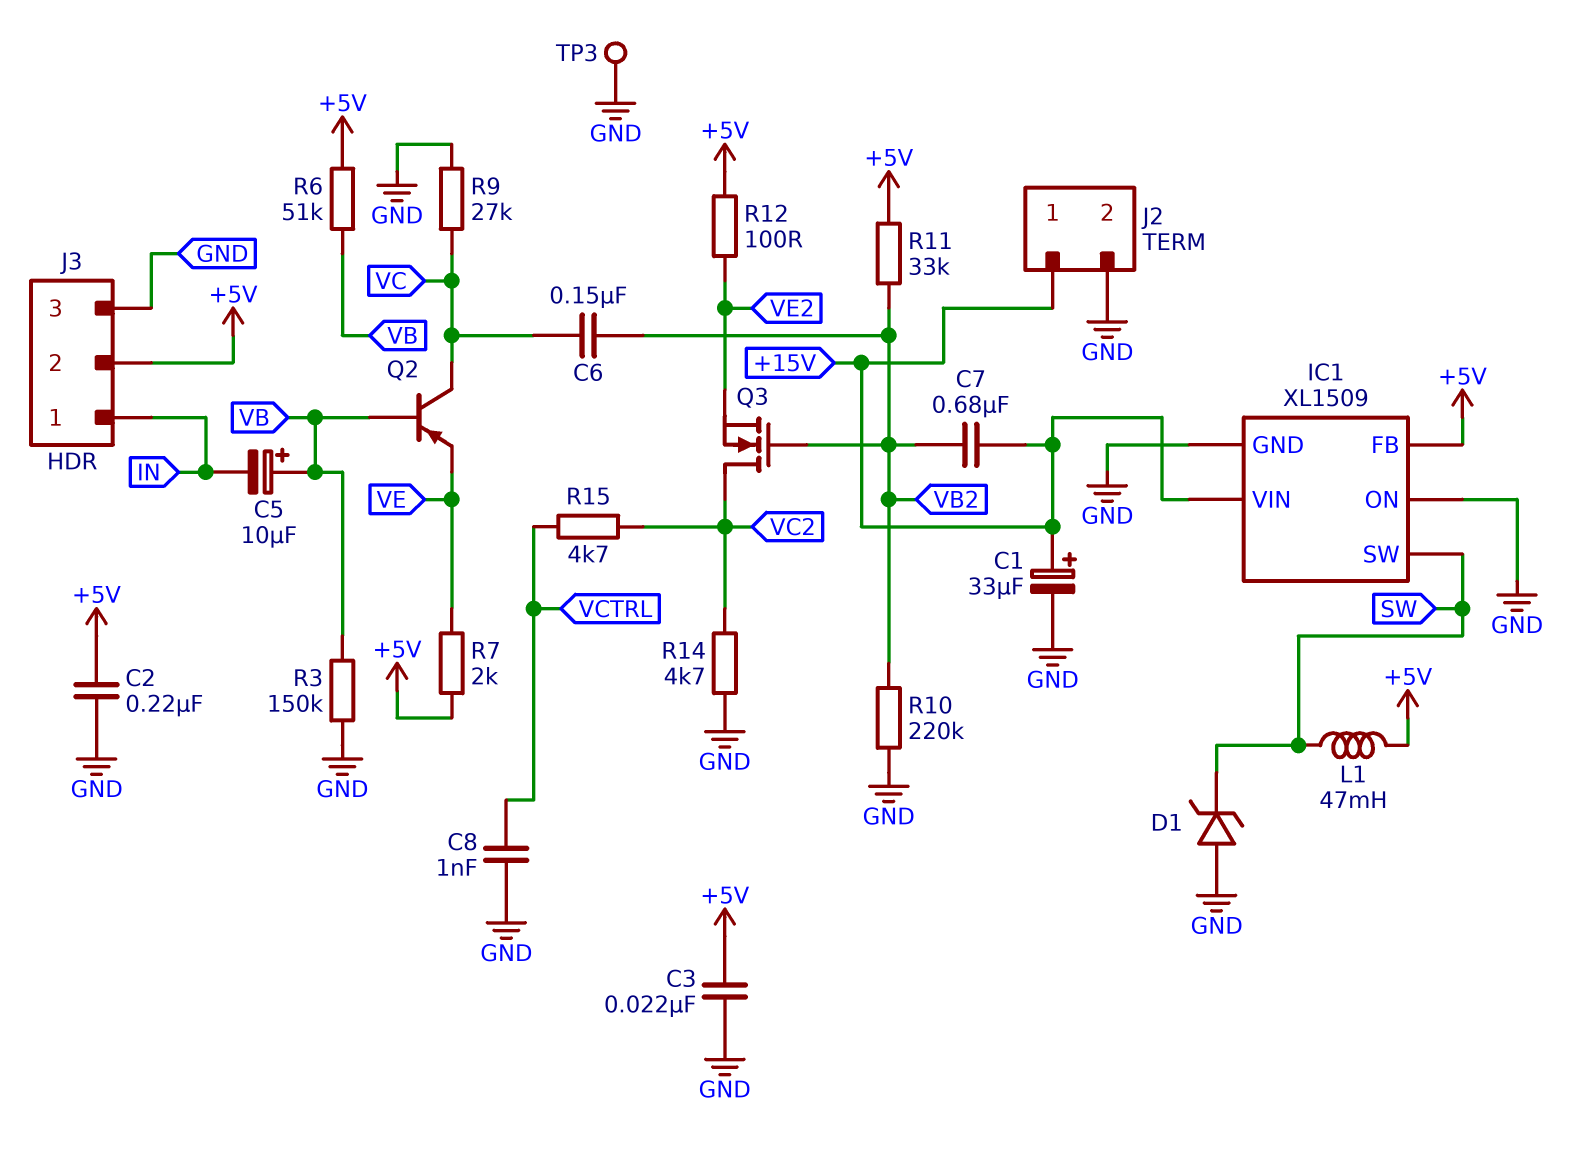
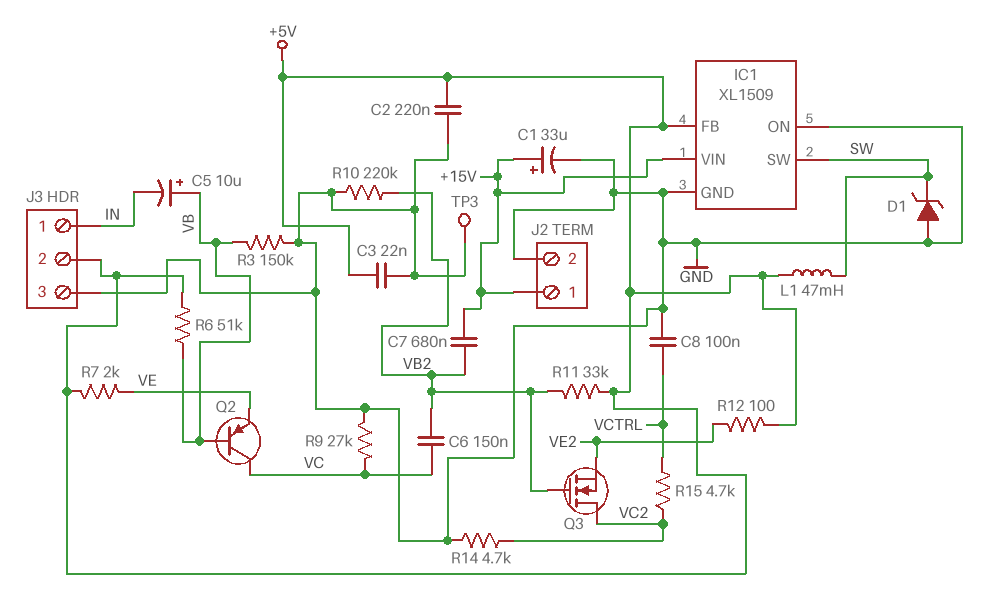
C8: 1nF (GND, VCTRL) -> 100nF (GND, VCTRL)

